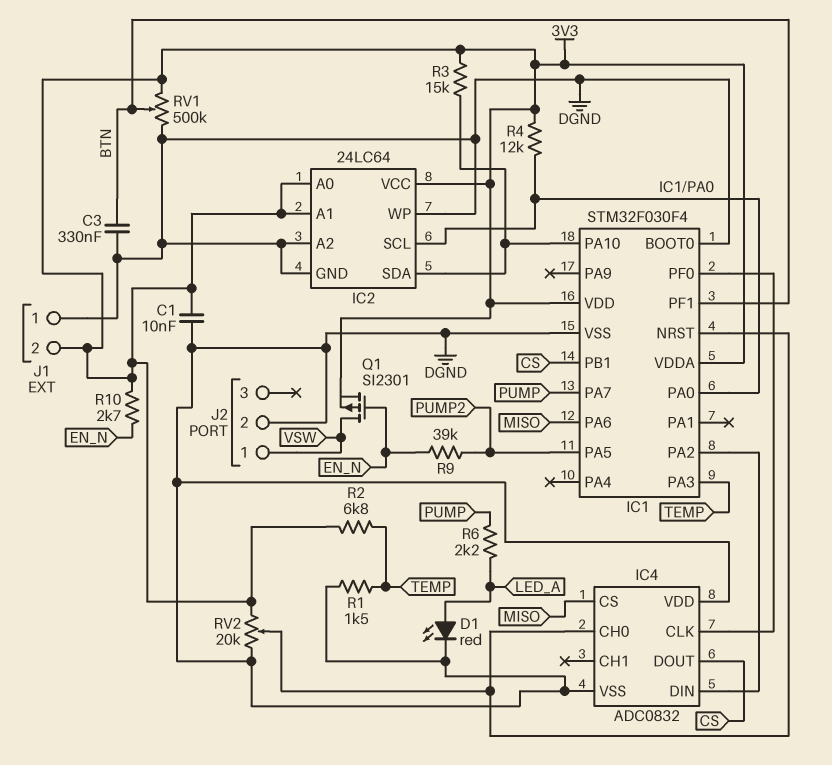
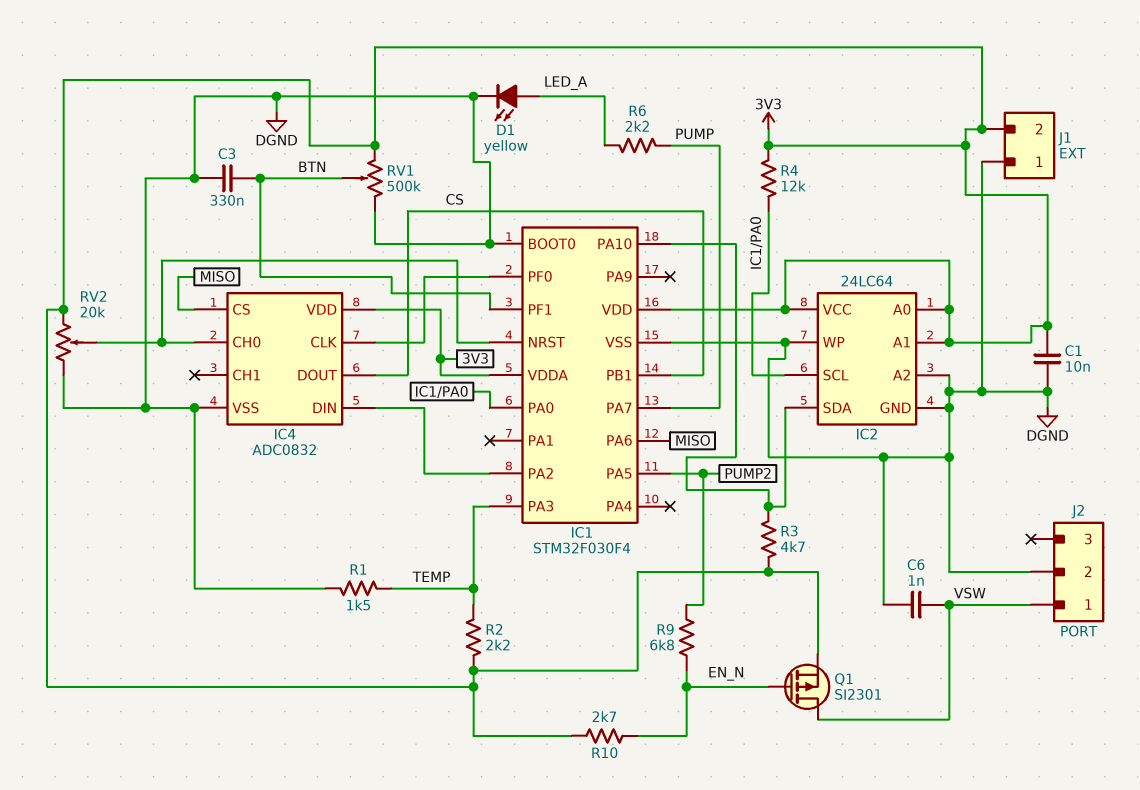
C6: none -> 1nF (DGND, VSW)
D1: LED red (A LED_A, K DGND) -> LED yellow (A LED_A, K DGND)
IC4 pin VDD: DGND -> 3V3
R2: 6.8k (3V3, TEMP) -> 2.2k (3V3, TEMP)
R3: 15k (3V3, IC1/PA10) -> 4.7k (3V3, IC1/PA10)
R9: 39k (EN_N, PUMP2) -> 6.8k (EN_N, PUMP2)

